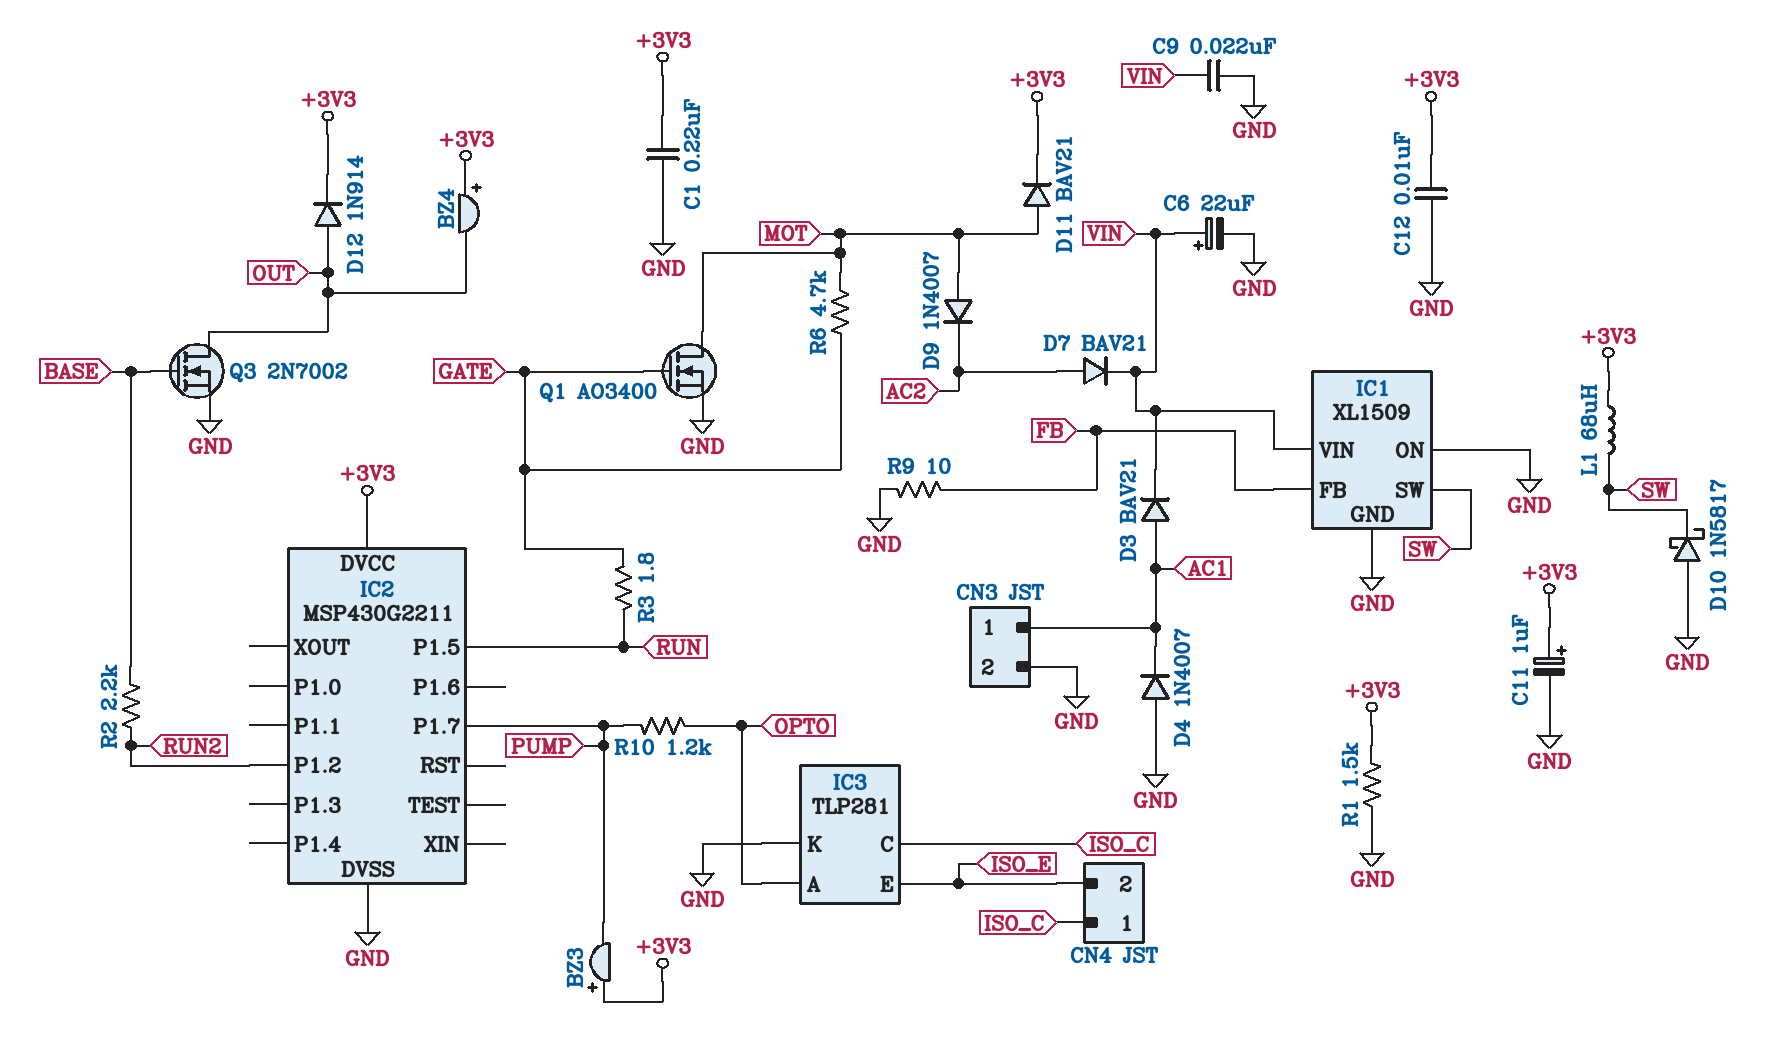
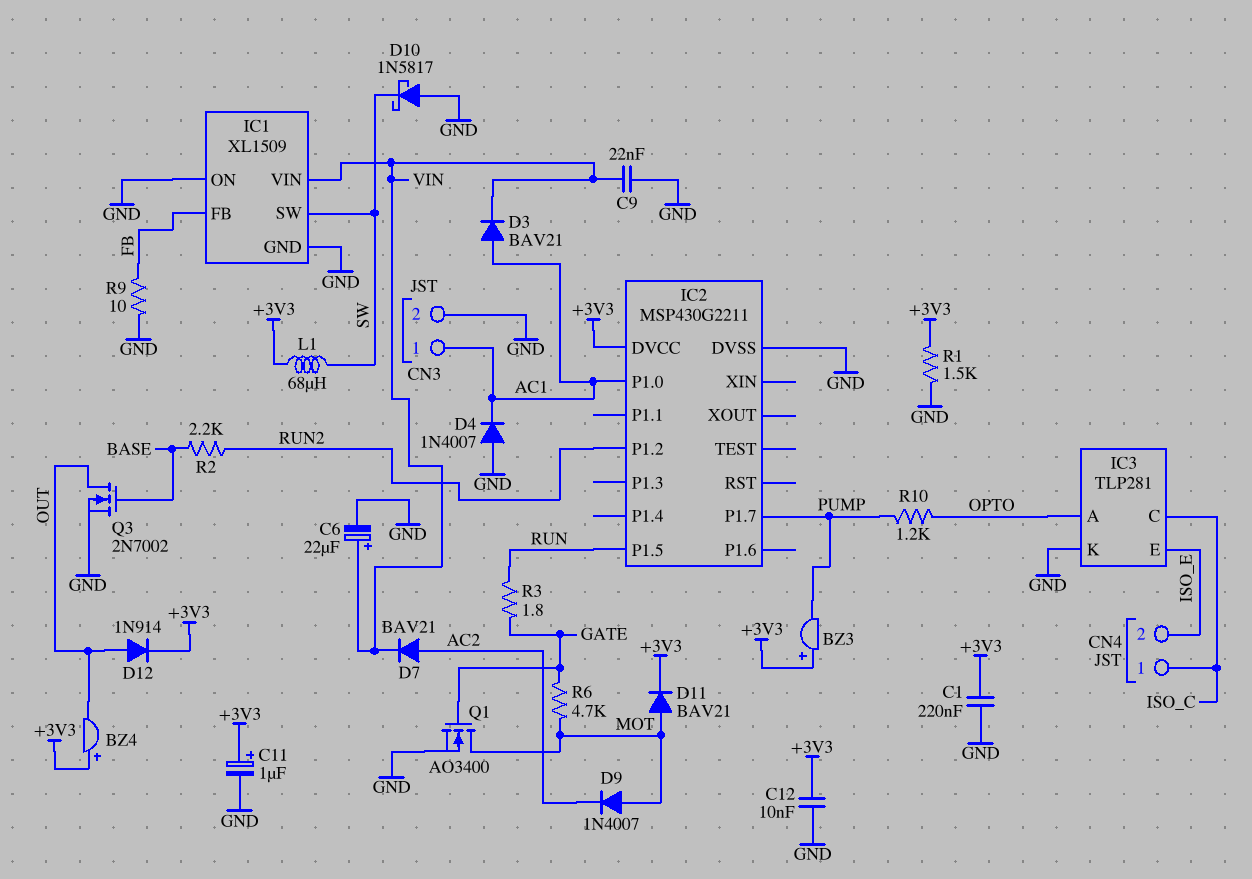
IC2 pin P1.0: none -> AC1

